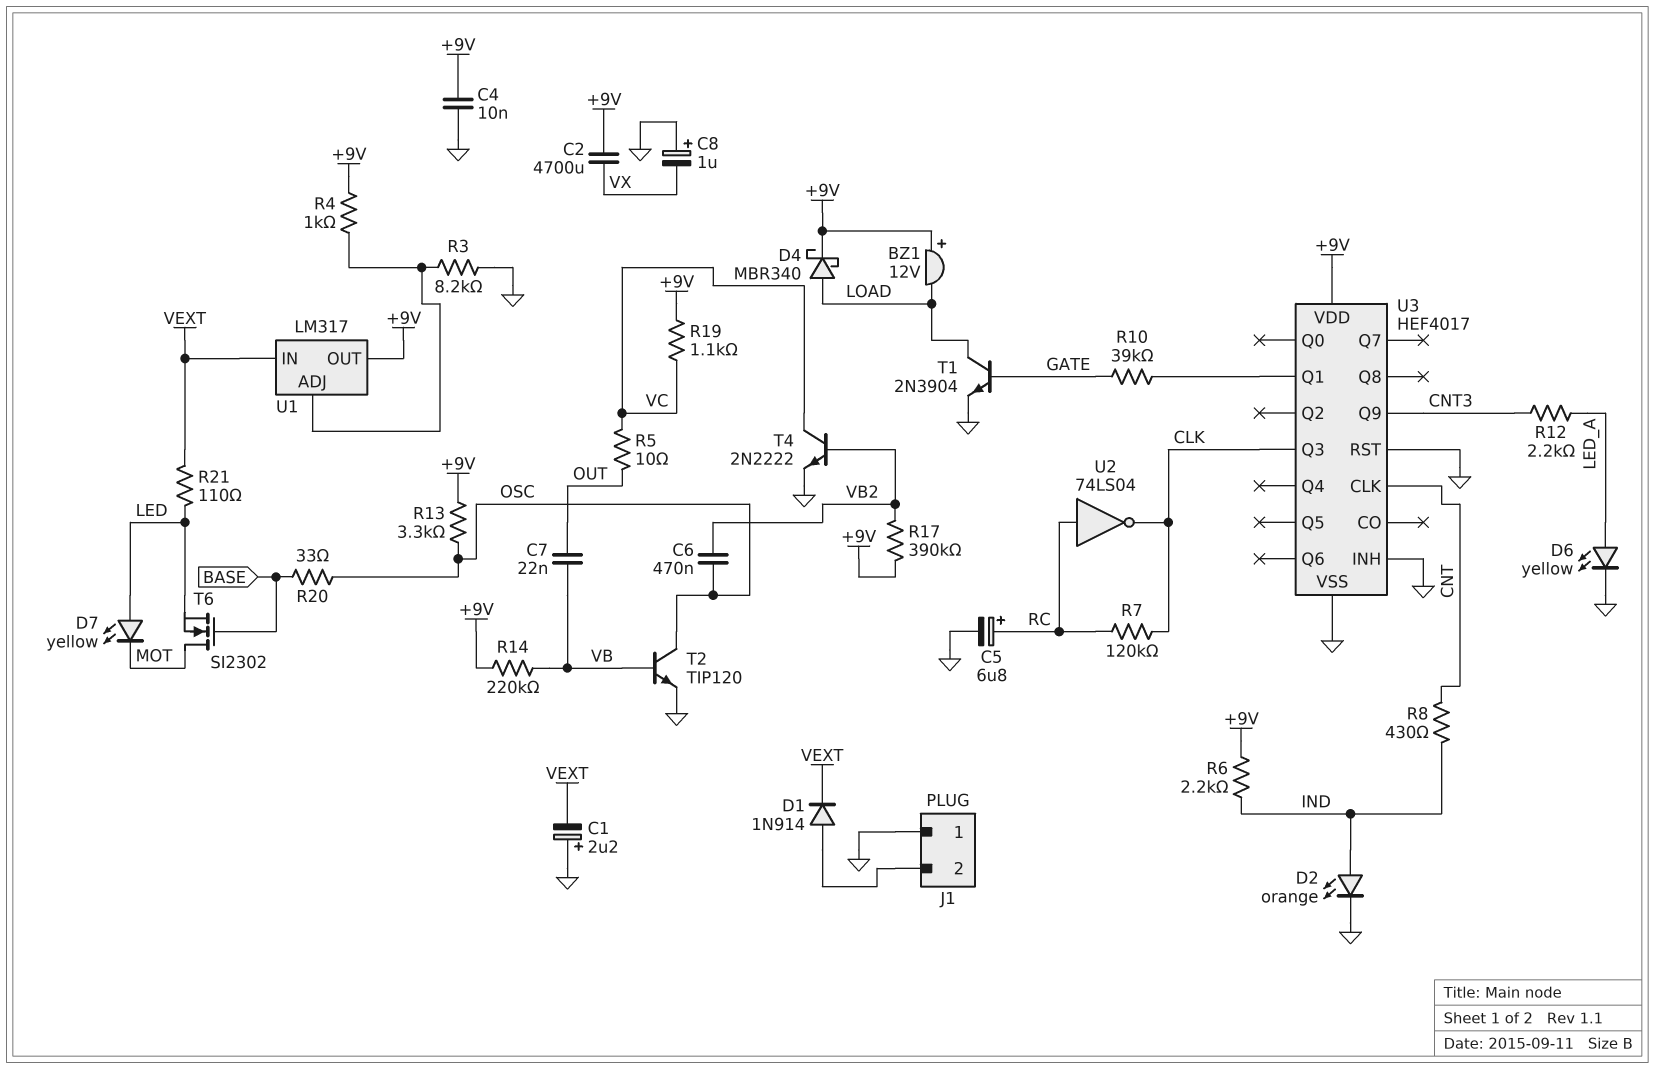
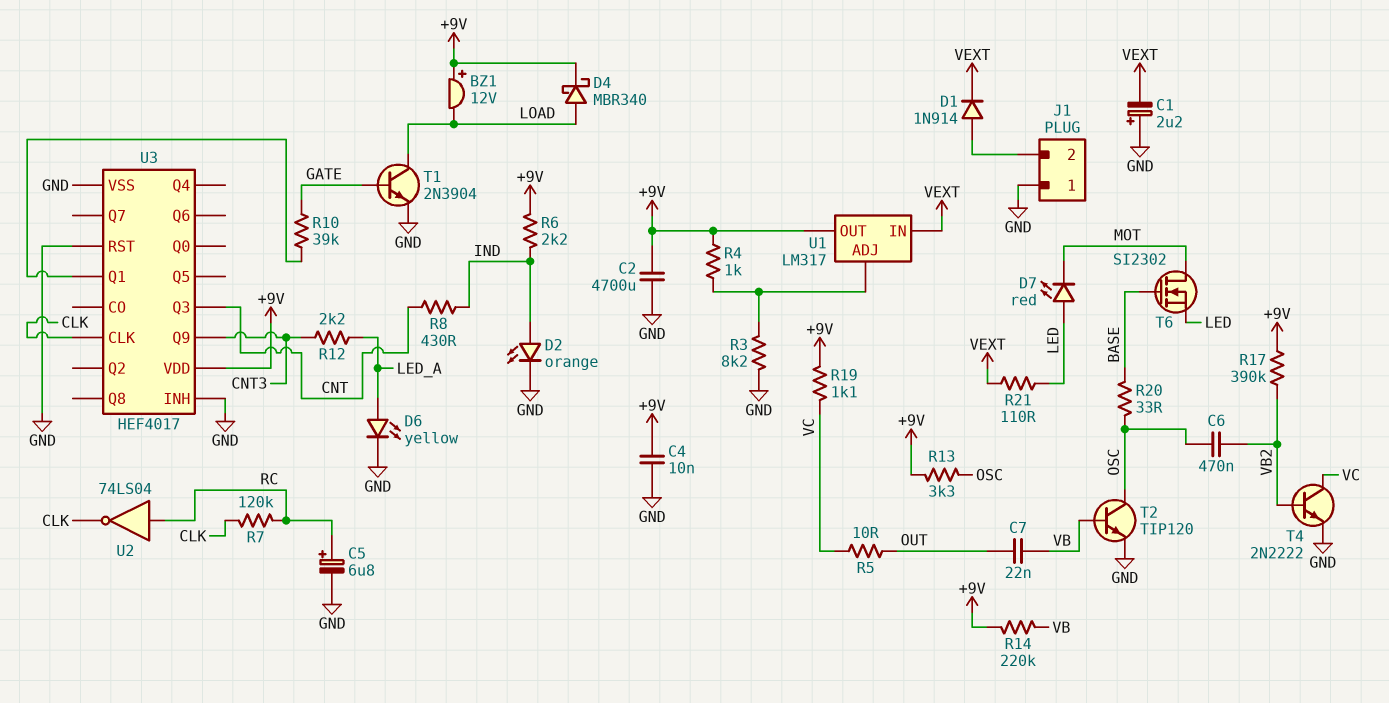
C2: 4700uF (+9V, VX) -> 4700uF (+9V, GND)
C8: 1uF (plus GND, minus VX) -> none
D7: LED yellow (A LED, K MOT) -> LED red (A LED, K MOT)
U3 pin CLK: CNT -> CLK
U3 pin Q3: CLK -> CNT

